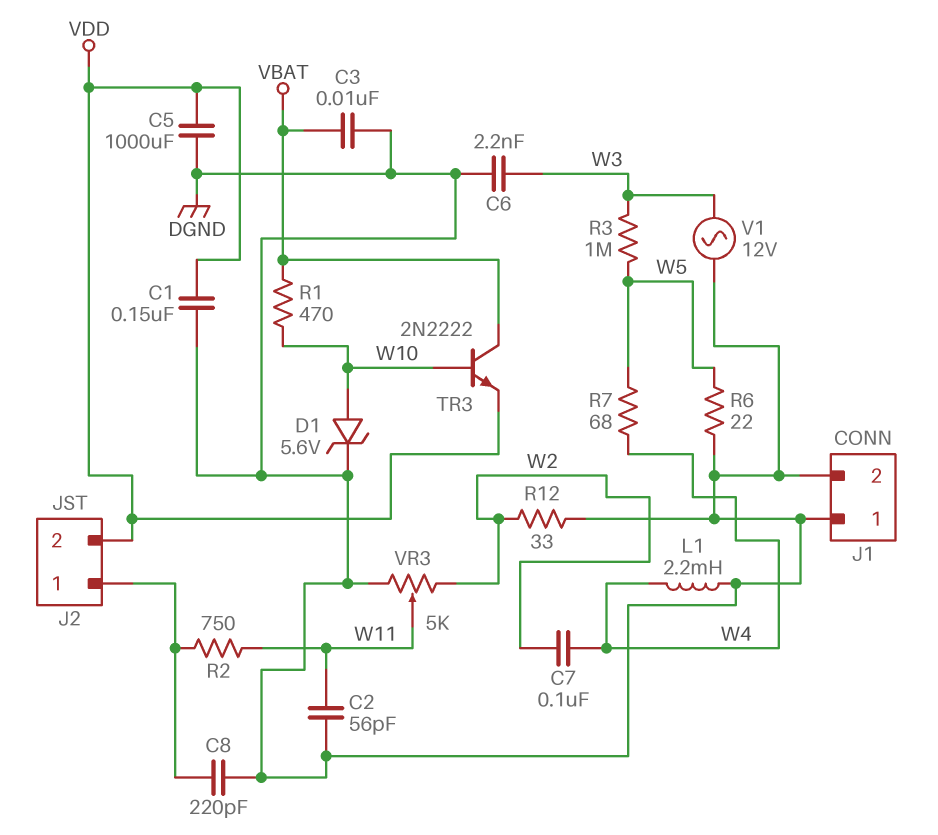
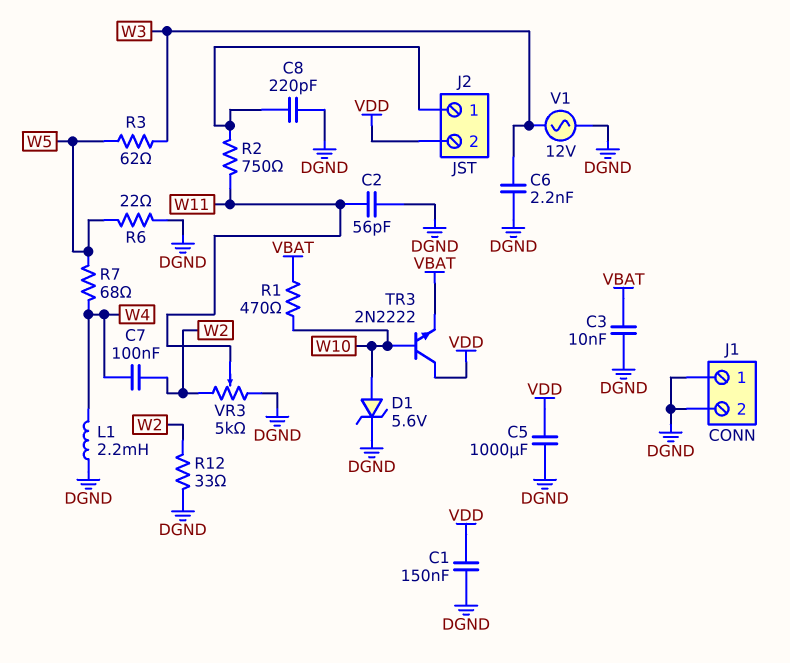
R3: 1M (W3, W5) -> 62 (W3, W5)
TR3: NPN 2N2222 (B W10, C VBAT, E VDD) -> NPN 2N2222 (B W10, C VDD, E VBAT)

